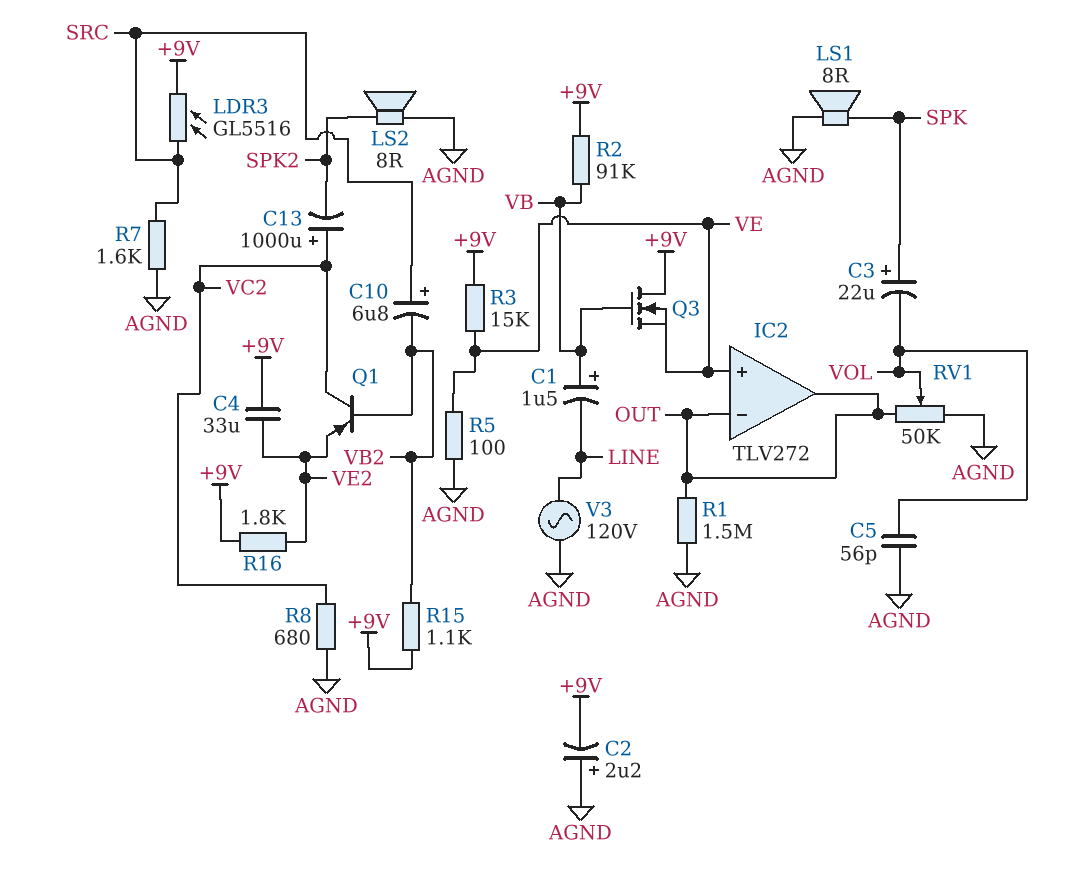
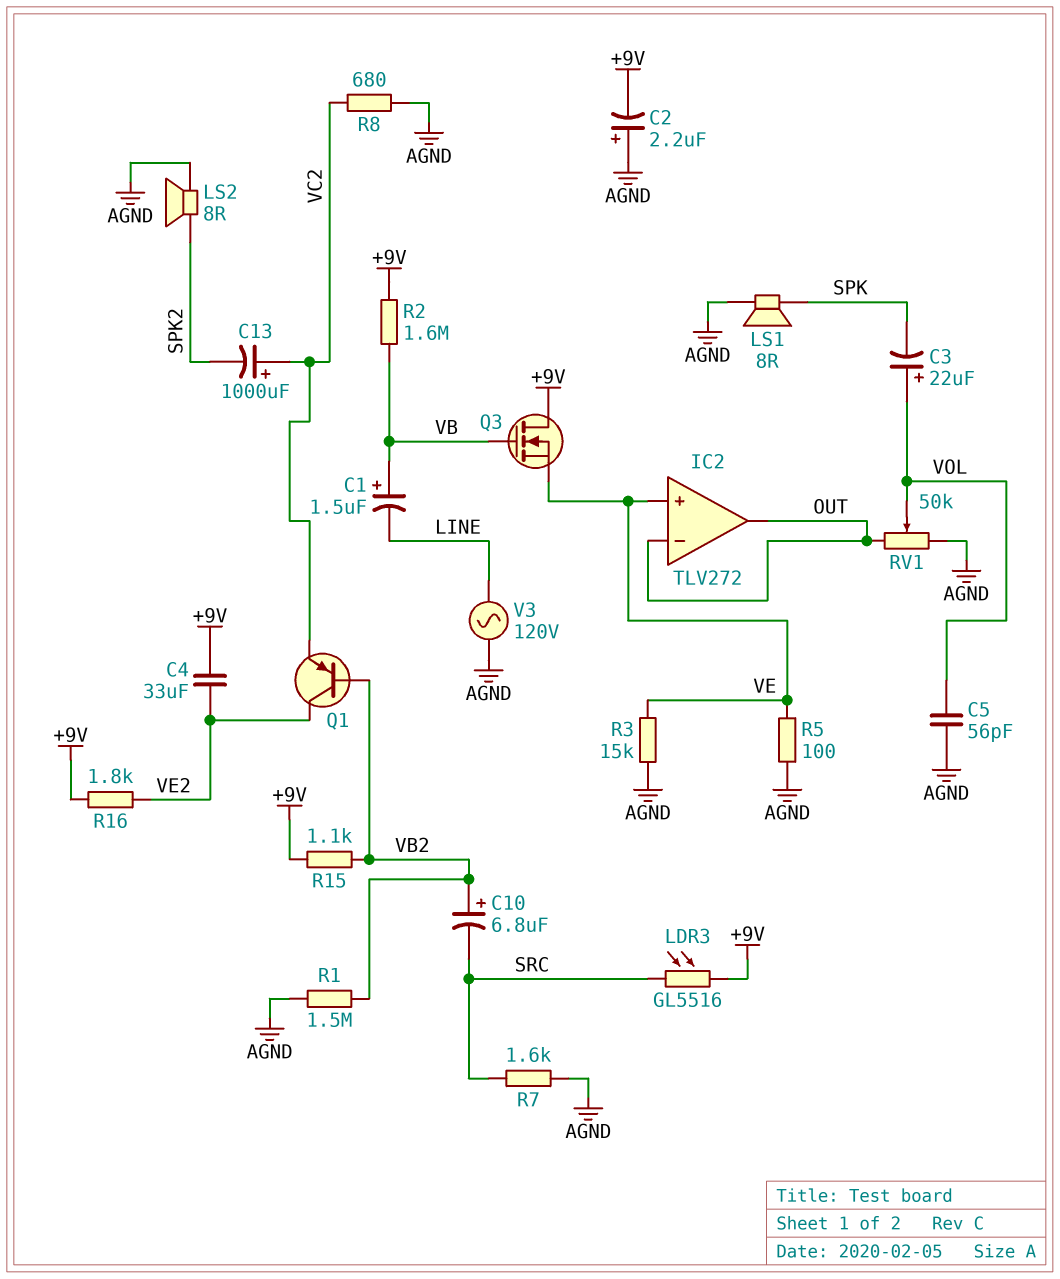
C3: 22uF (plus SPK, minus VOL) -> 22uF (plus VOL, minus SPK)
C10: 6.8uF (plus SRC, minus VB2) -> 6.8uF (plus VB2, minus SRC)
Q1: PNP (B VB2, C VC2, E VE2) -> PNP (B VB2, C VE2, E VC2)
R1: 1.5M (AGND, OUT) -> 1.5M (AGND, VB2)
R2: 91k (+9V, VB) -> 1.6M (+9V, VB)
R3: 15k (+9V, VE) -> 15k (AGND, VE)

